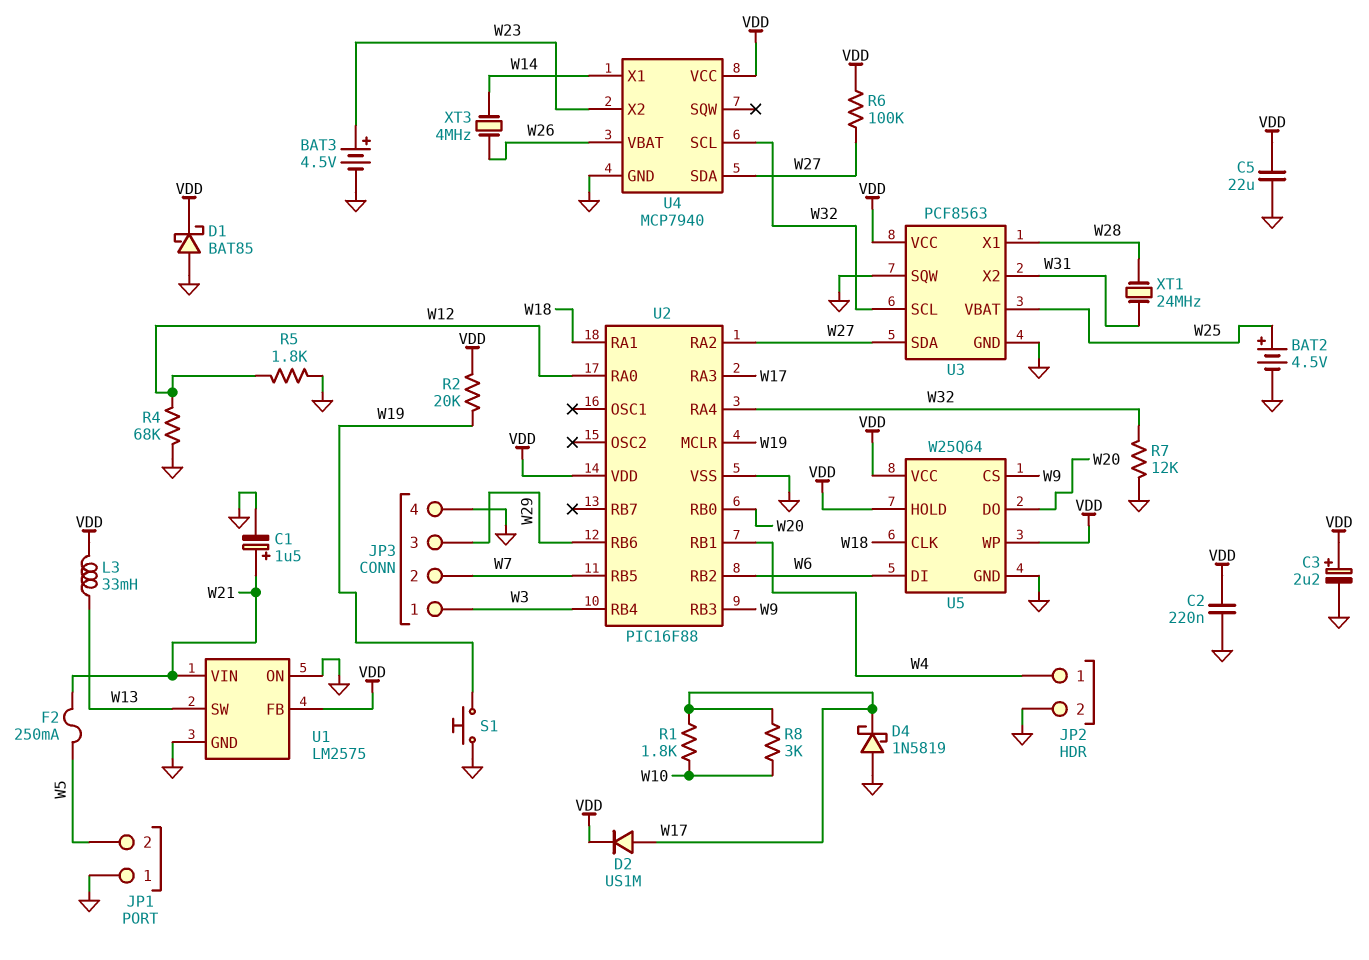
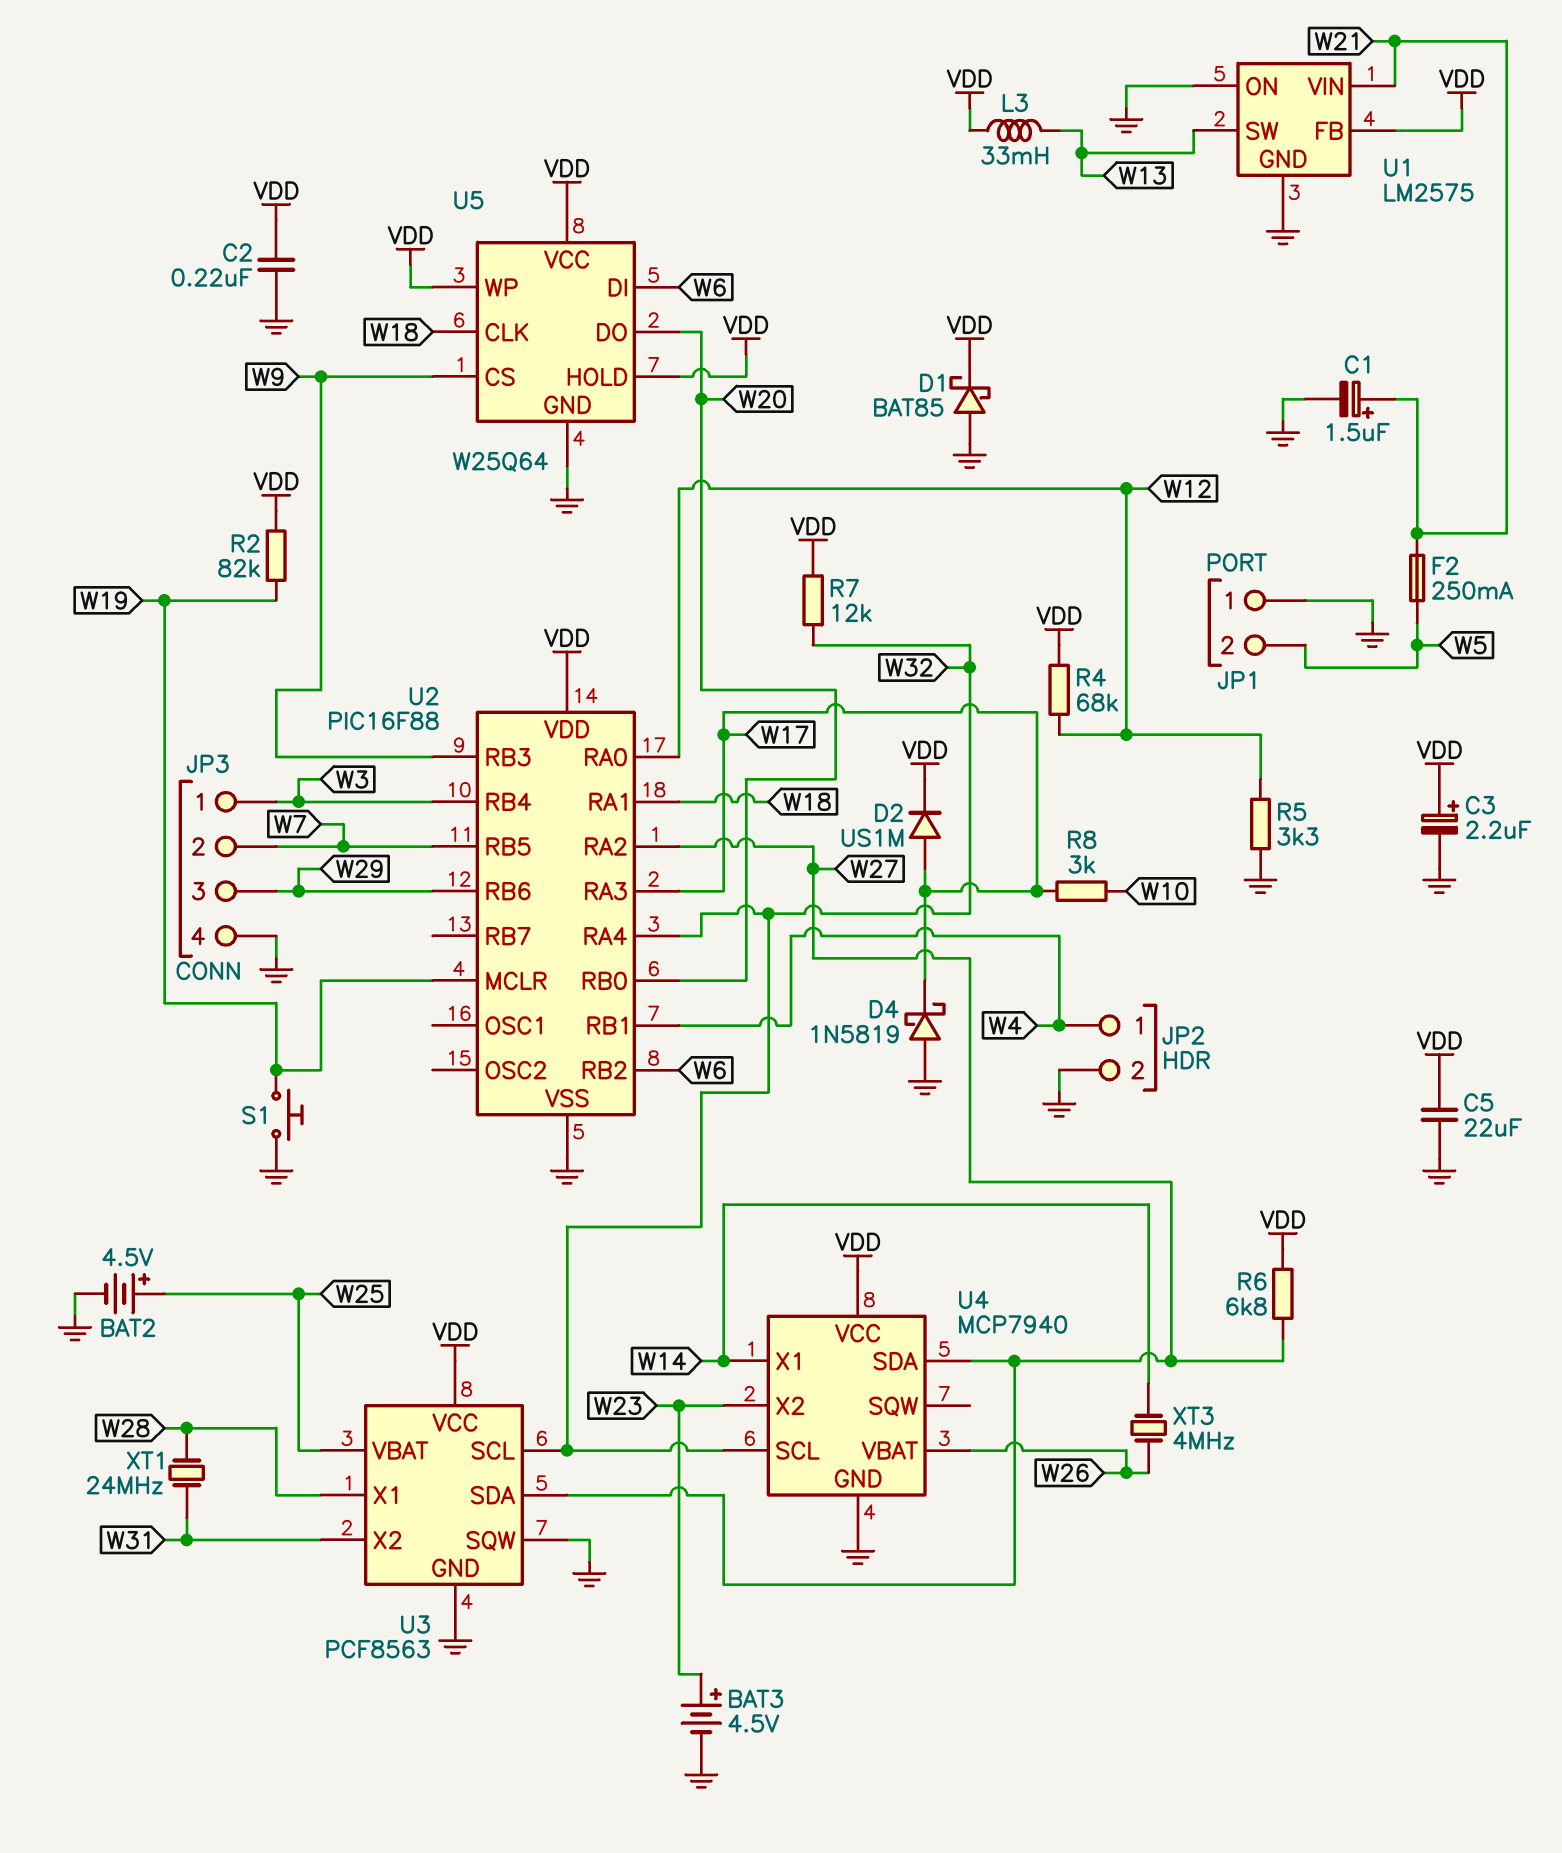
R1: 1.8k (W10, W17) -> none
R2: 20k (VDD, W19) -> 82k (VDD, W19)
R4: 68k (GND, W12) -> 68k (VDD, W12)
R5: 1.8k (GND, W12) -> 3.3k (GND, W12)
R6: 100k (VDD, W27) -> 6.8k (VDD, W27)
R7: 12k (GND, W32) -> 12k (VDD, W32)

